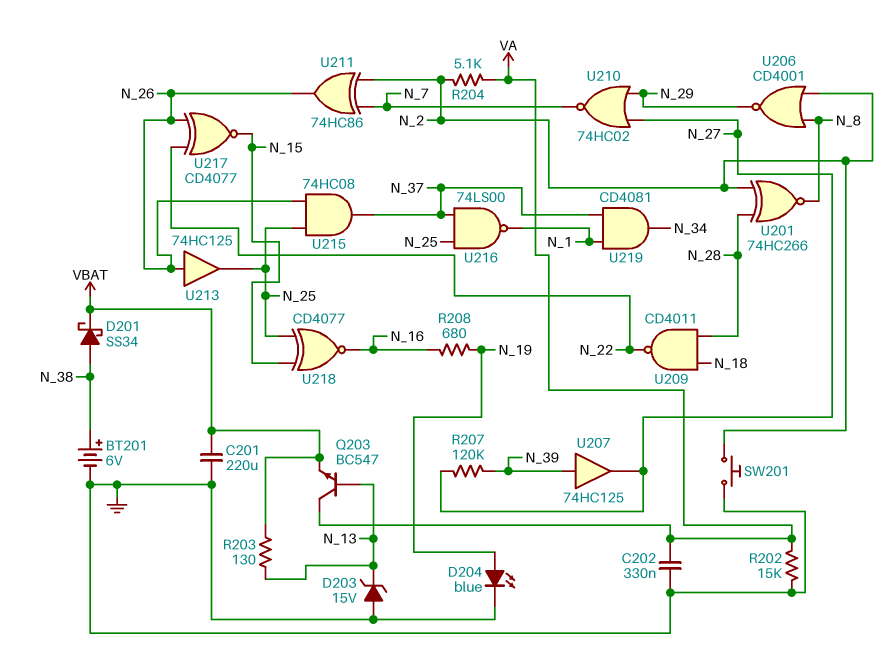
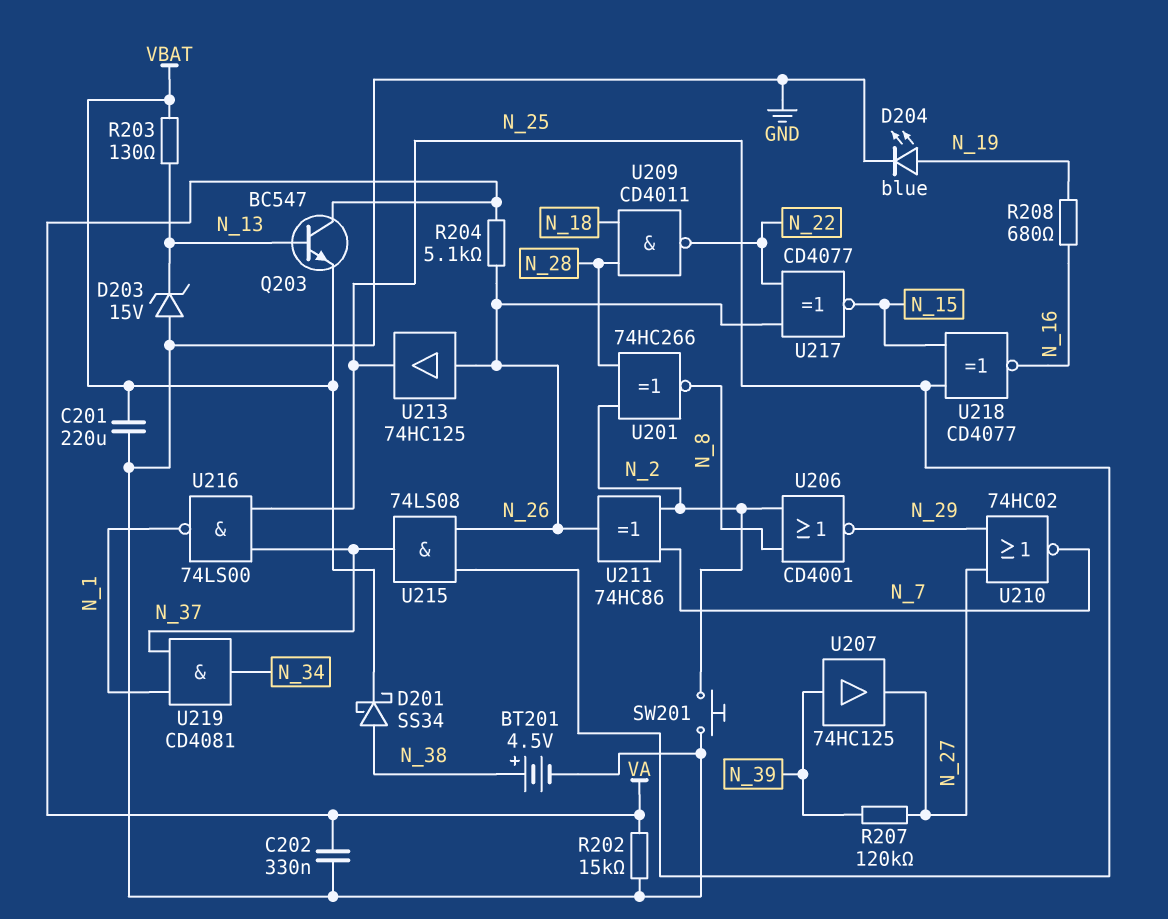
BT201: 6V (plus N_38, minus GND) -> 4.5V (plus N_38, minus GND)
R204: 5.1k (N_2, VA) -> 5.1k (N_26, VA)
U215: AND 74HC08 (in N_25, in N_26, out N_37) -> AND 74LS08 (in N_25, in N_26, out N_37)

